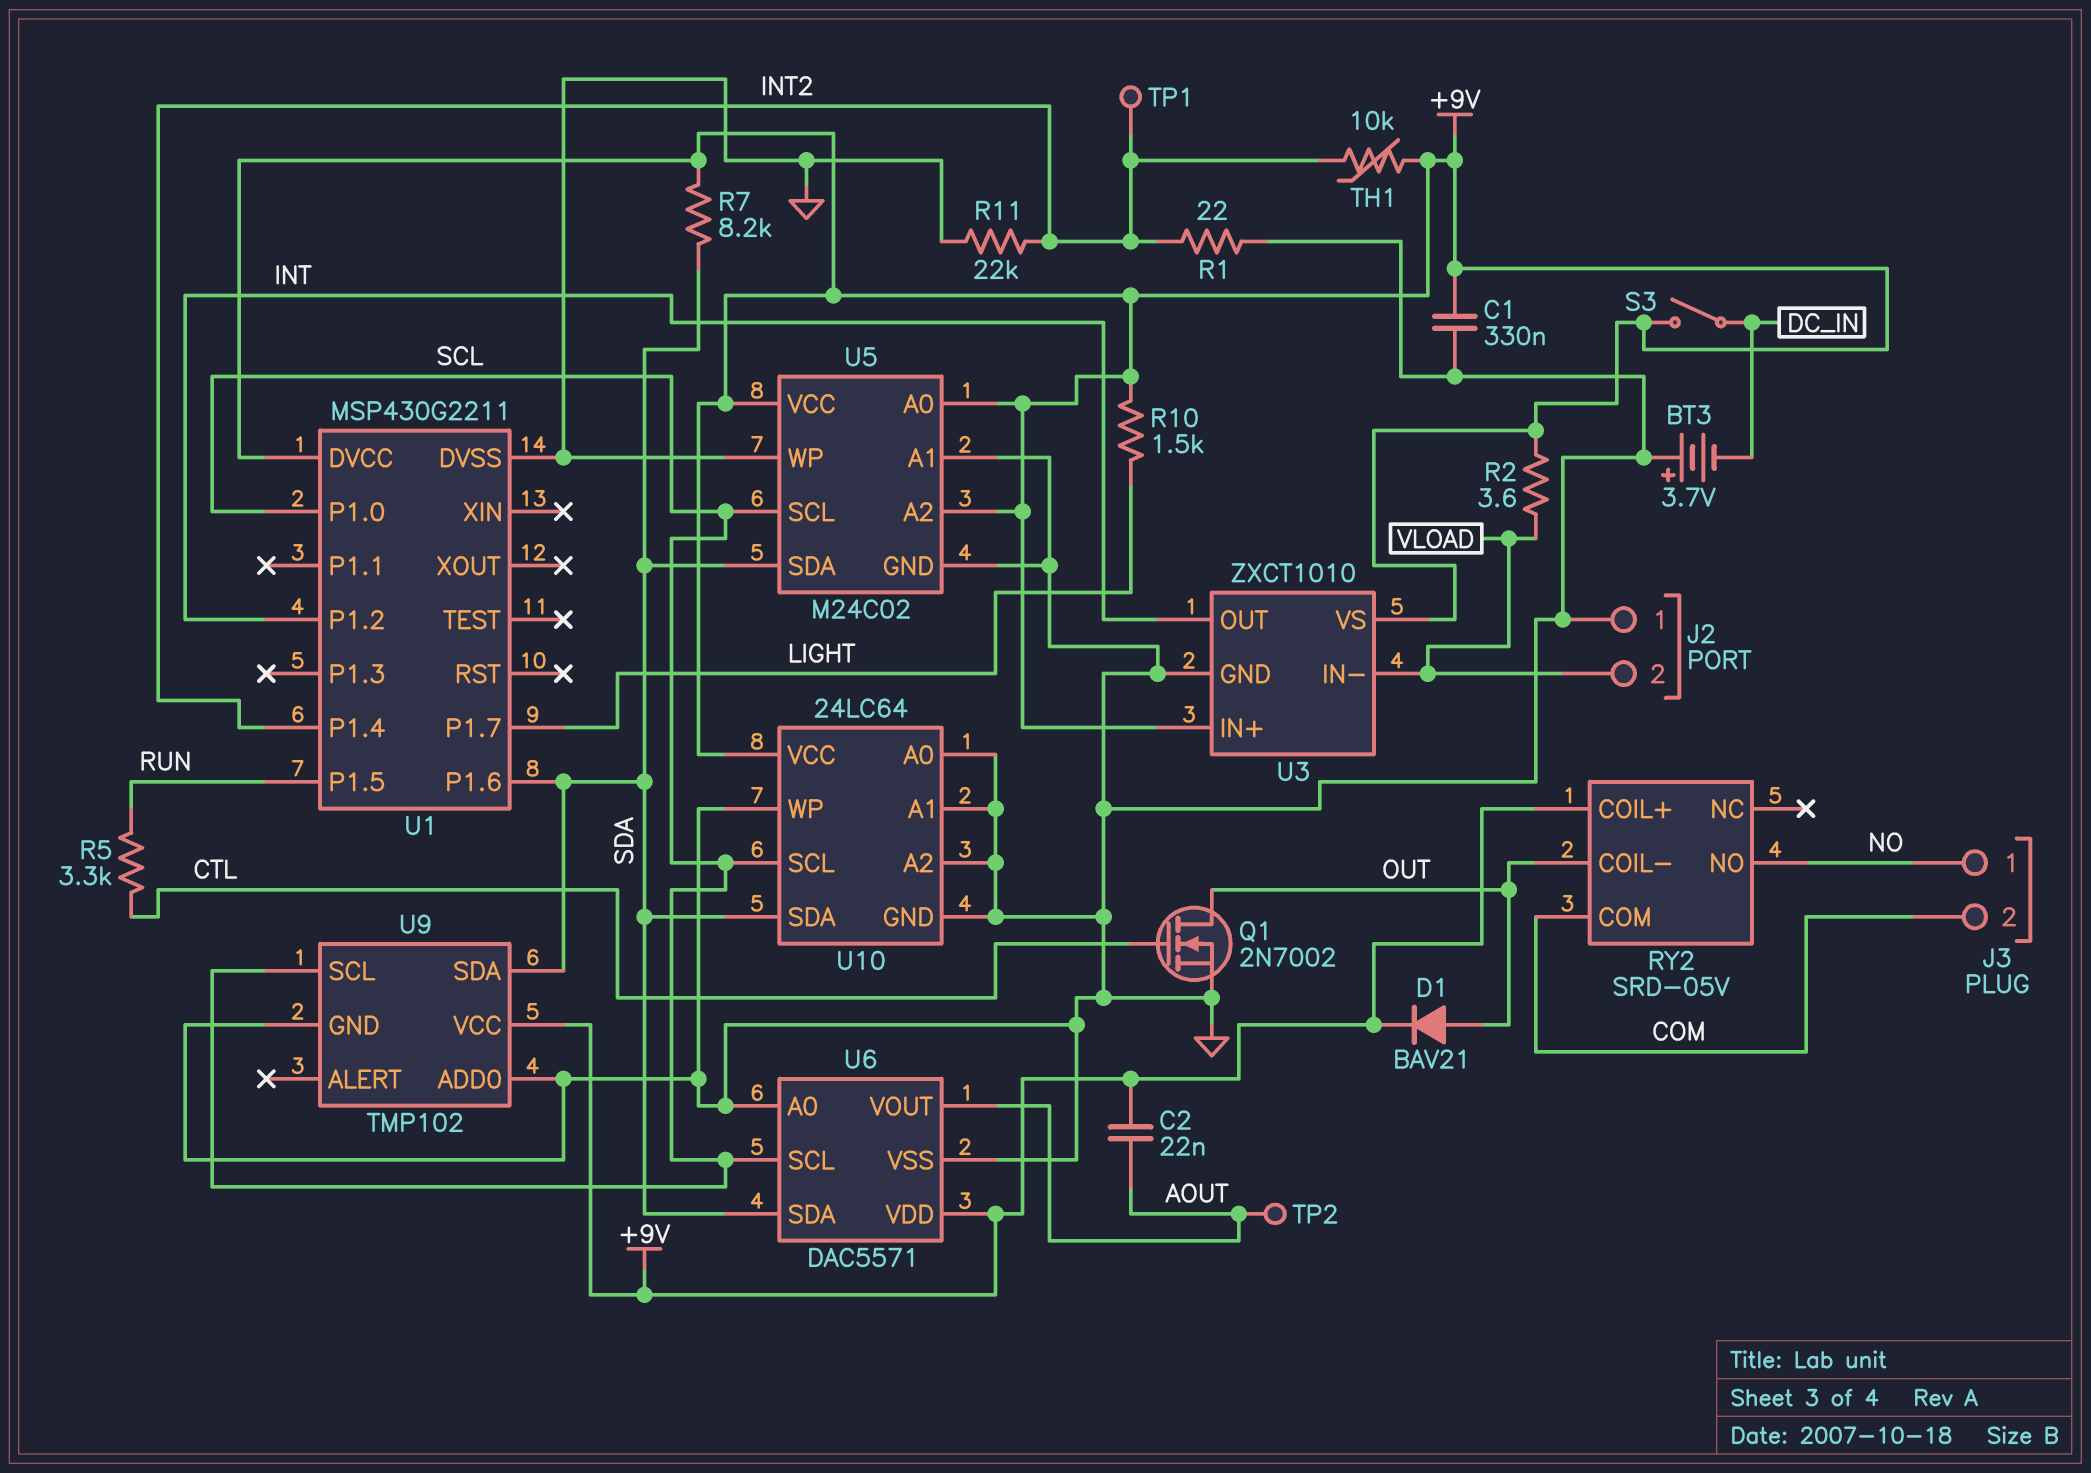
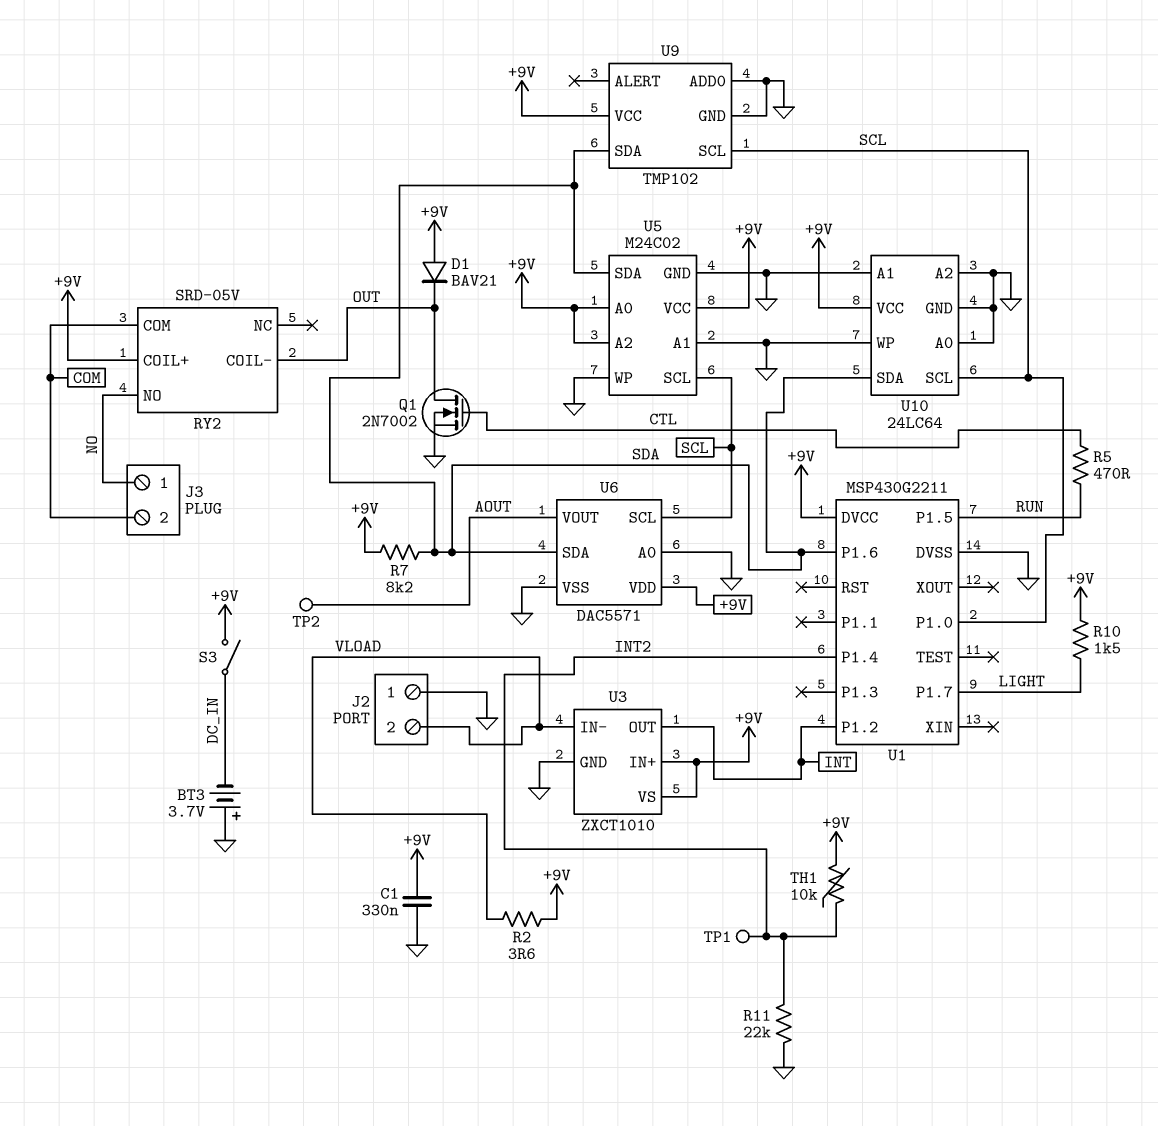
C2: 22nF (+9V, AOUT) -> none
D1: diode BAV21 (A OUT, K +9V) -> diode BAV21 (A +9V, K OUT)
R1: 22 (GND, INT2) -> none
R5: 3.3k (CTL, RUN) -> 470 (CTL, RUN)

